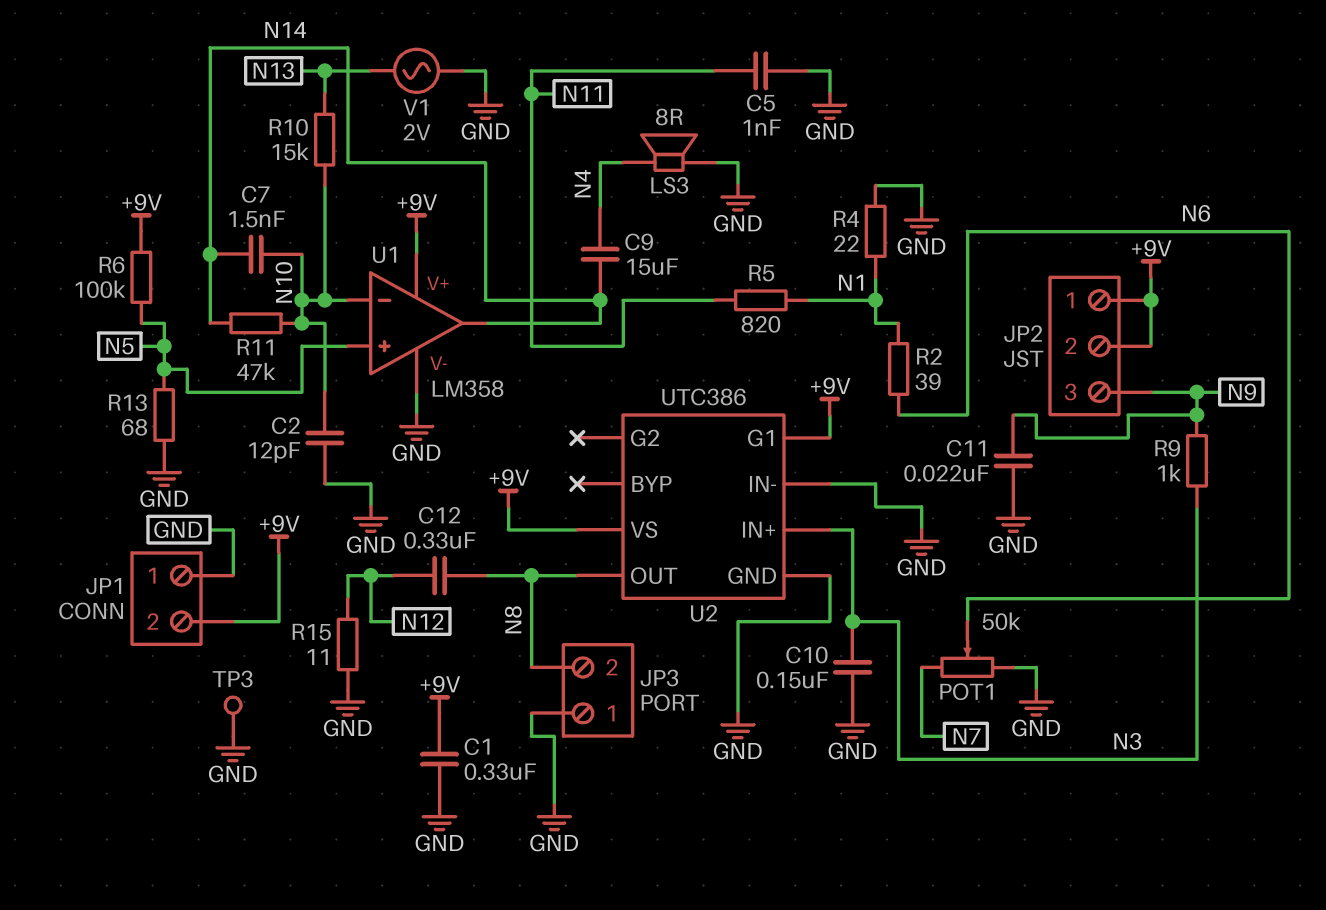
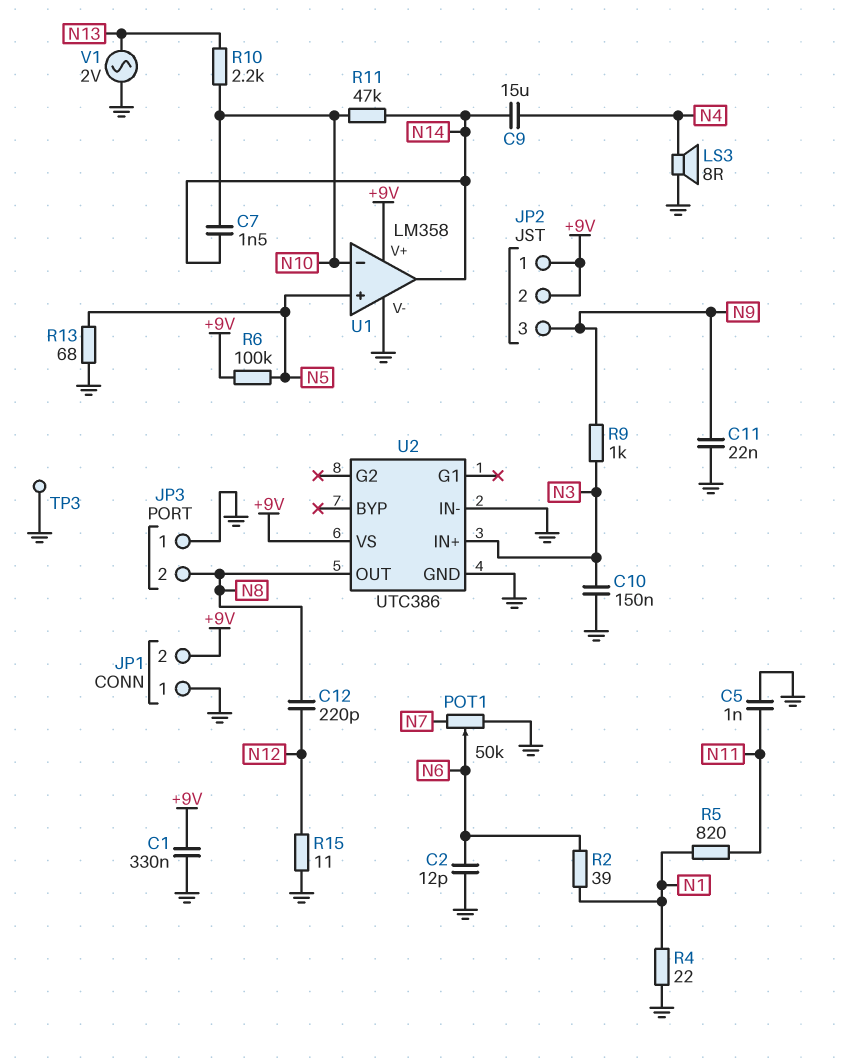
C2: 12pF (GND, N10) -> 12pF (GND, N6)
C12: 330nF (N8, N12) -> 220pF (N8, N12)
R10: 15k (N10, N13) -> 2.2k (N10, N13)
U2 pin G1: +9V -> none

